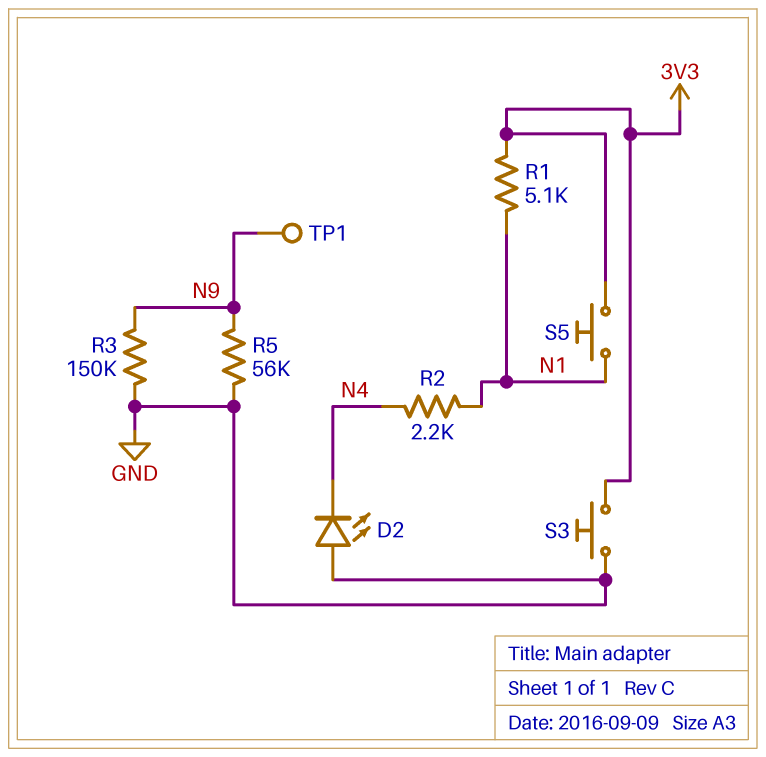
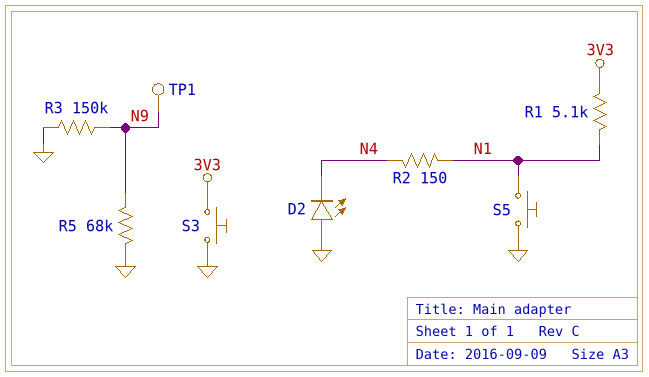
R2: 2.2k (N1, N4) -> 150 (N1, N4)
R5: 56k (GND, N9) -> 68k (GND, N9)
S5: button (3V3, N1) -> button (GND, N1)

